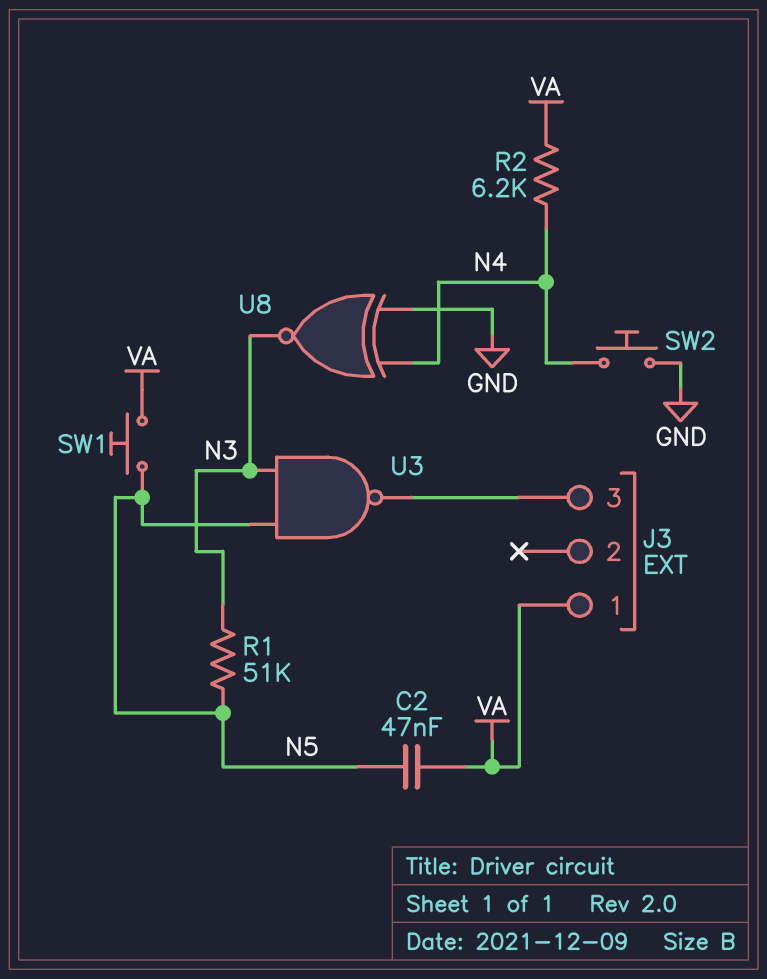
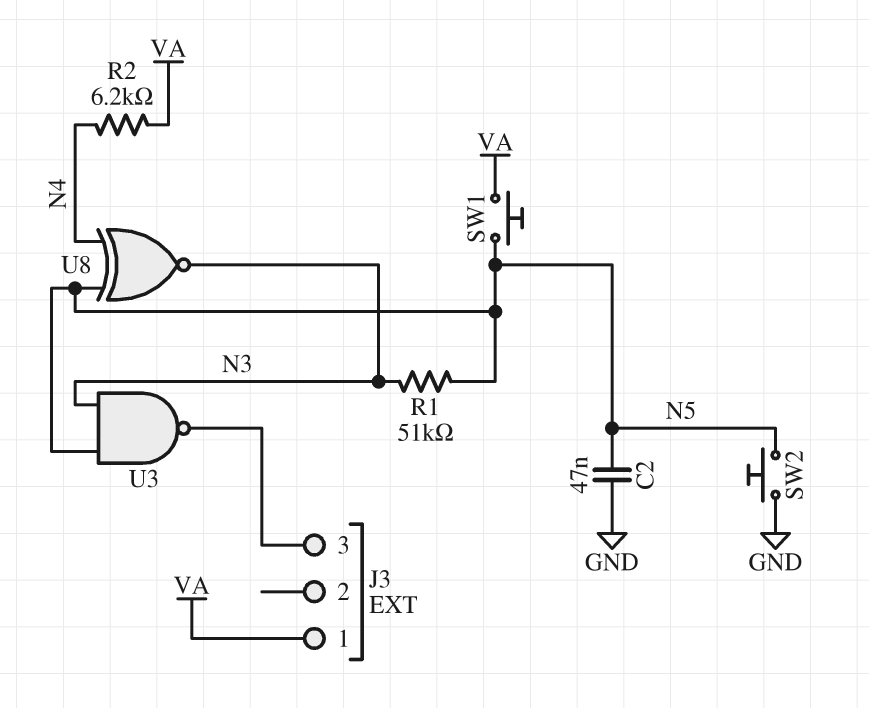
C2: 47nF (N5, VA) -> 47nF (GND, N5)
SW2: button (GND, N4) -> button (GND, N5)
U8: XNOR (in GND, in N4, out N3) -> XNOR (in N4, in N5, out N3)

